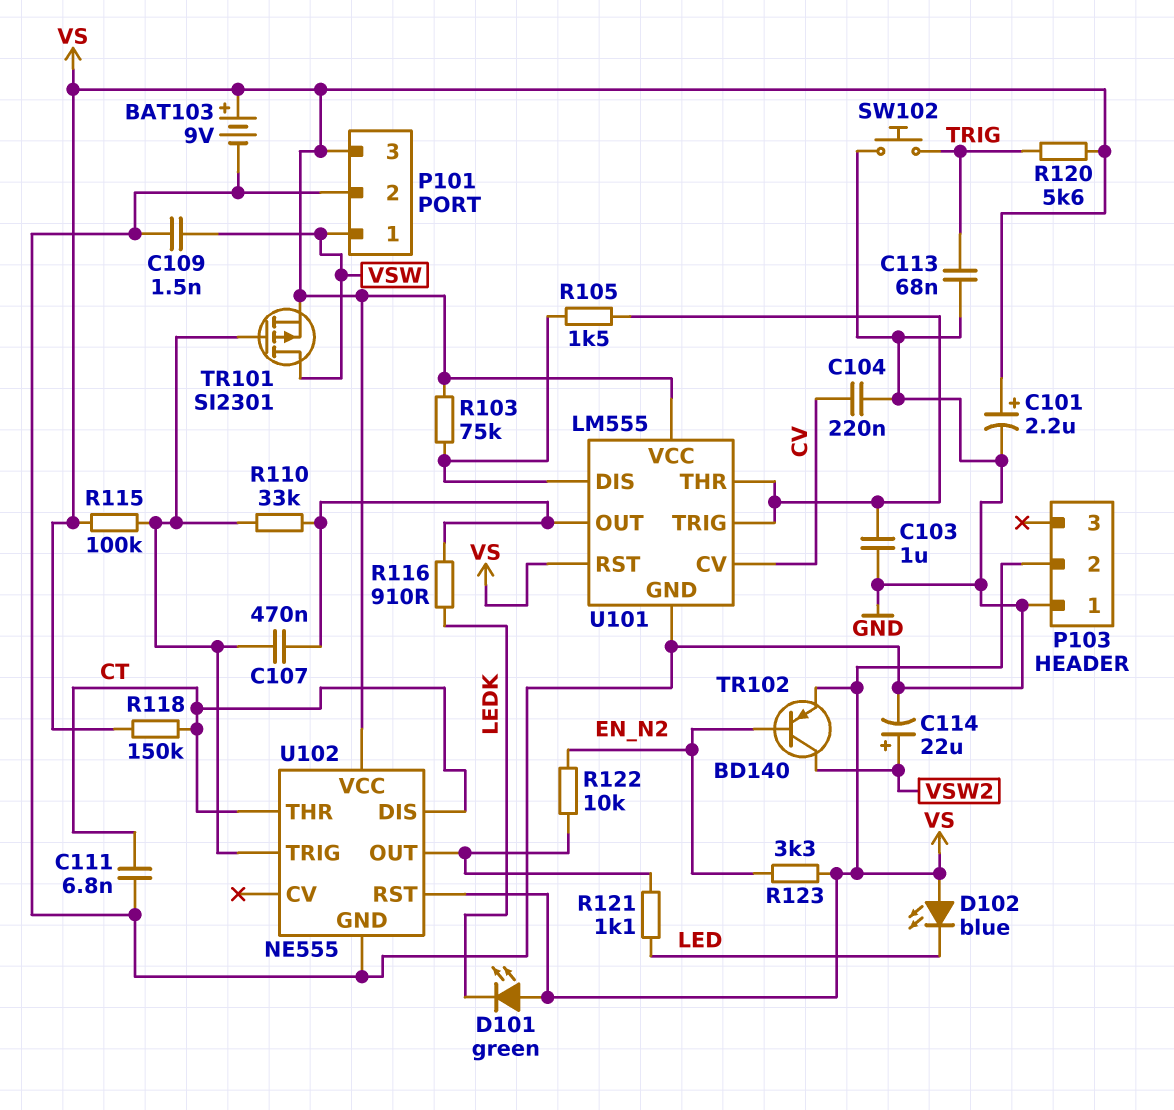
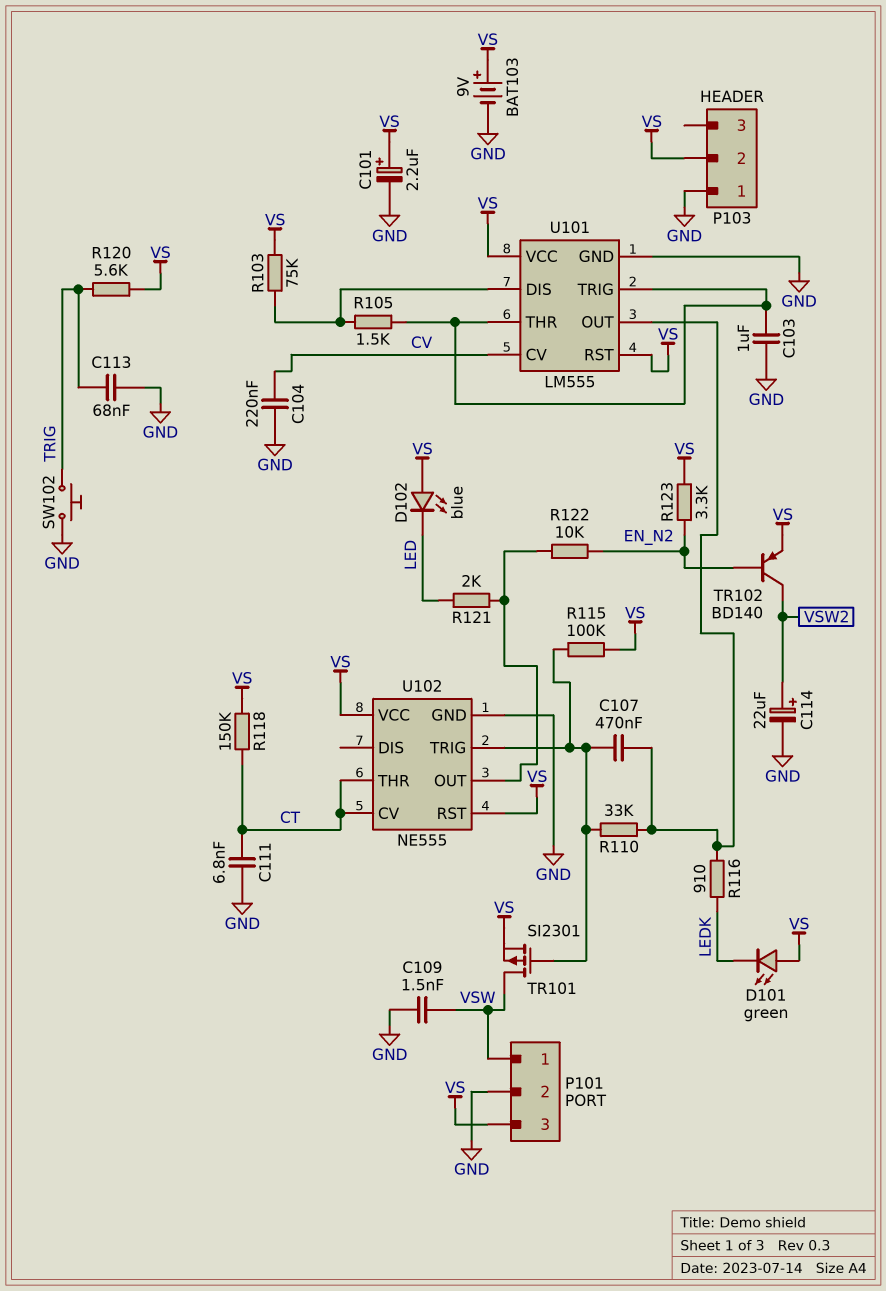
R121: 1.1k (LED, U102/OUT) -> 2k (LED, U102/OUT)
U102 pin CV: none -> CT
U102 pin DIS: CT -> none

